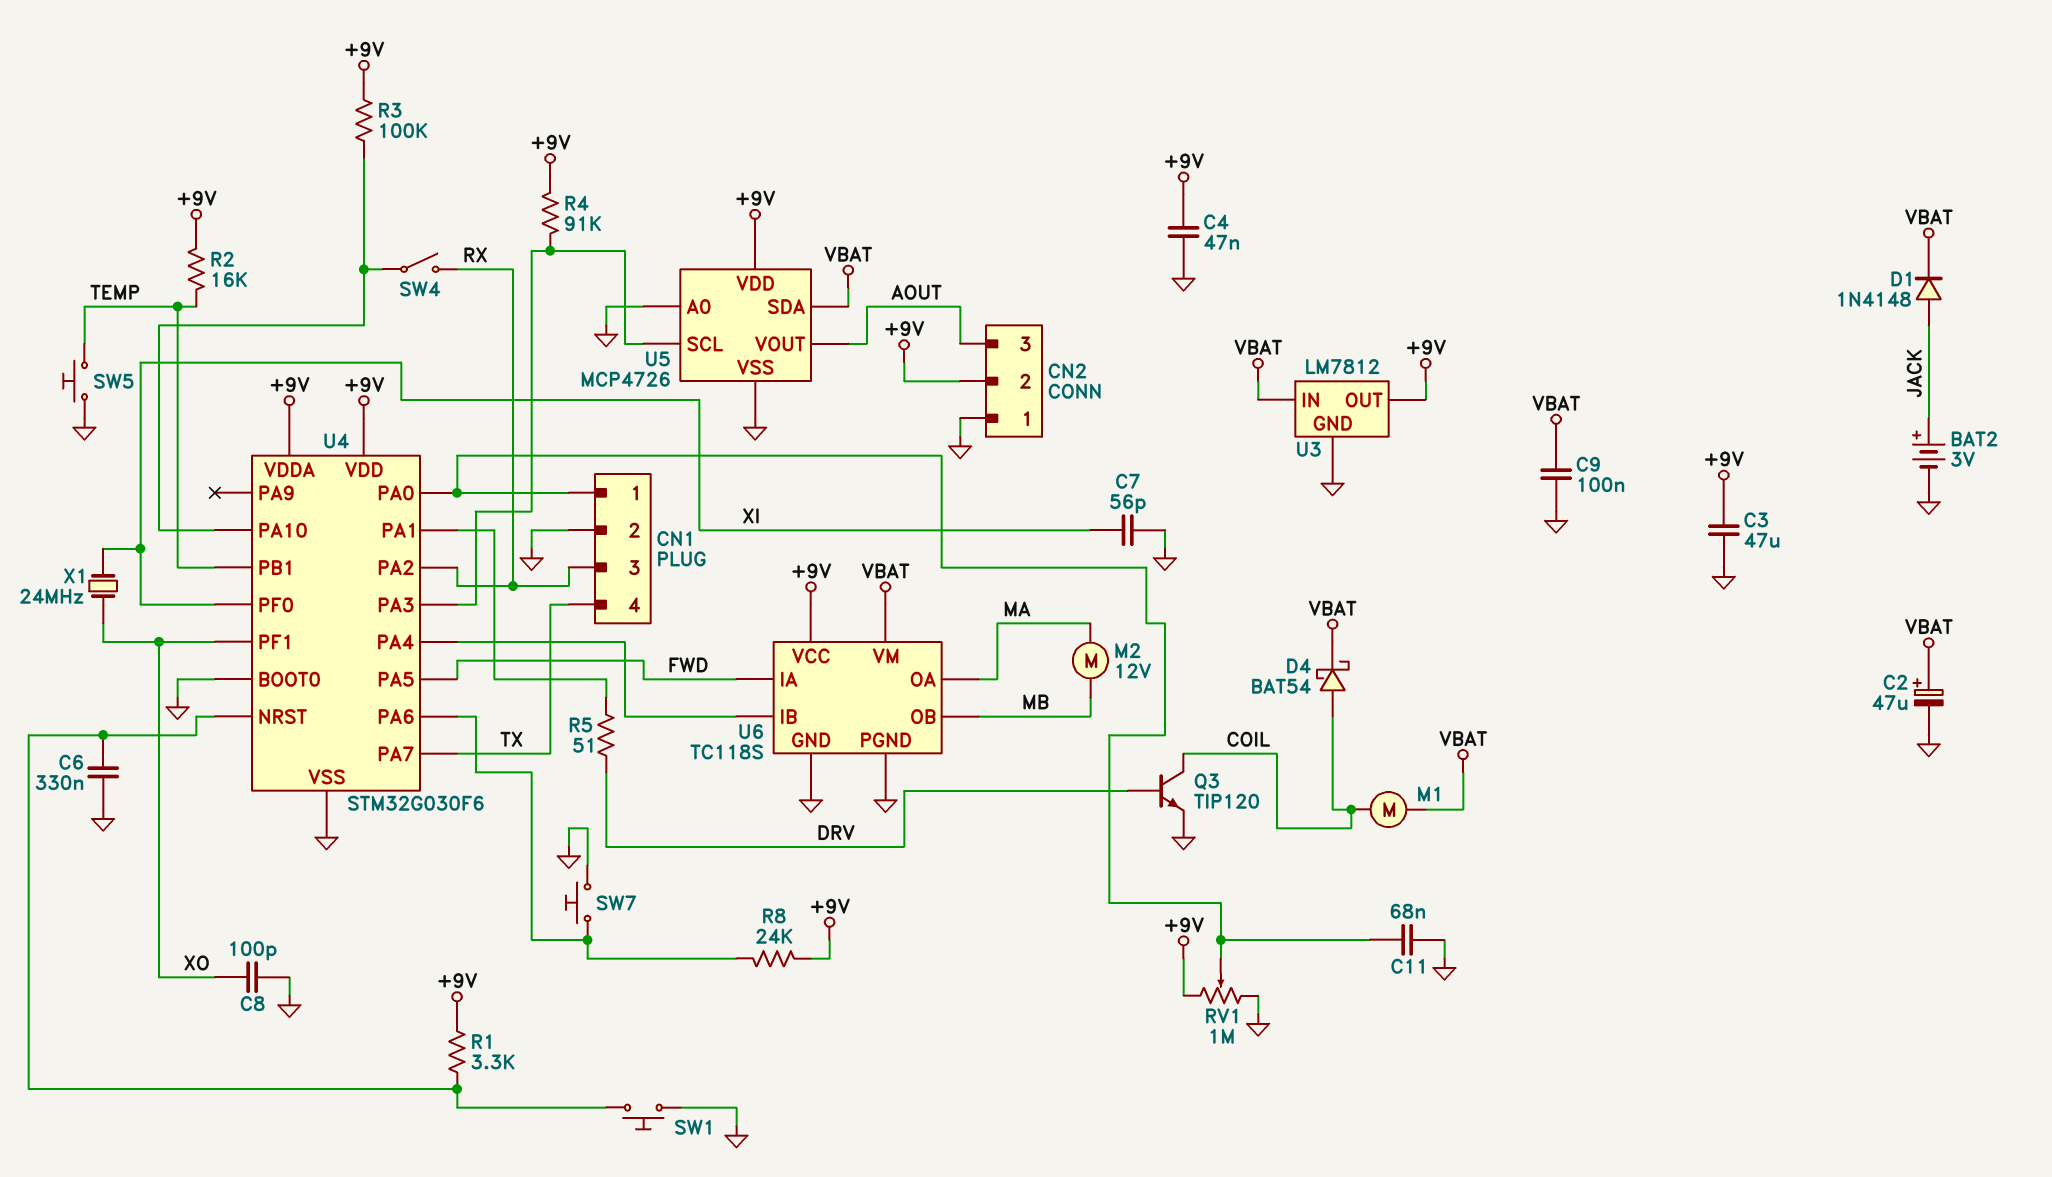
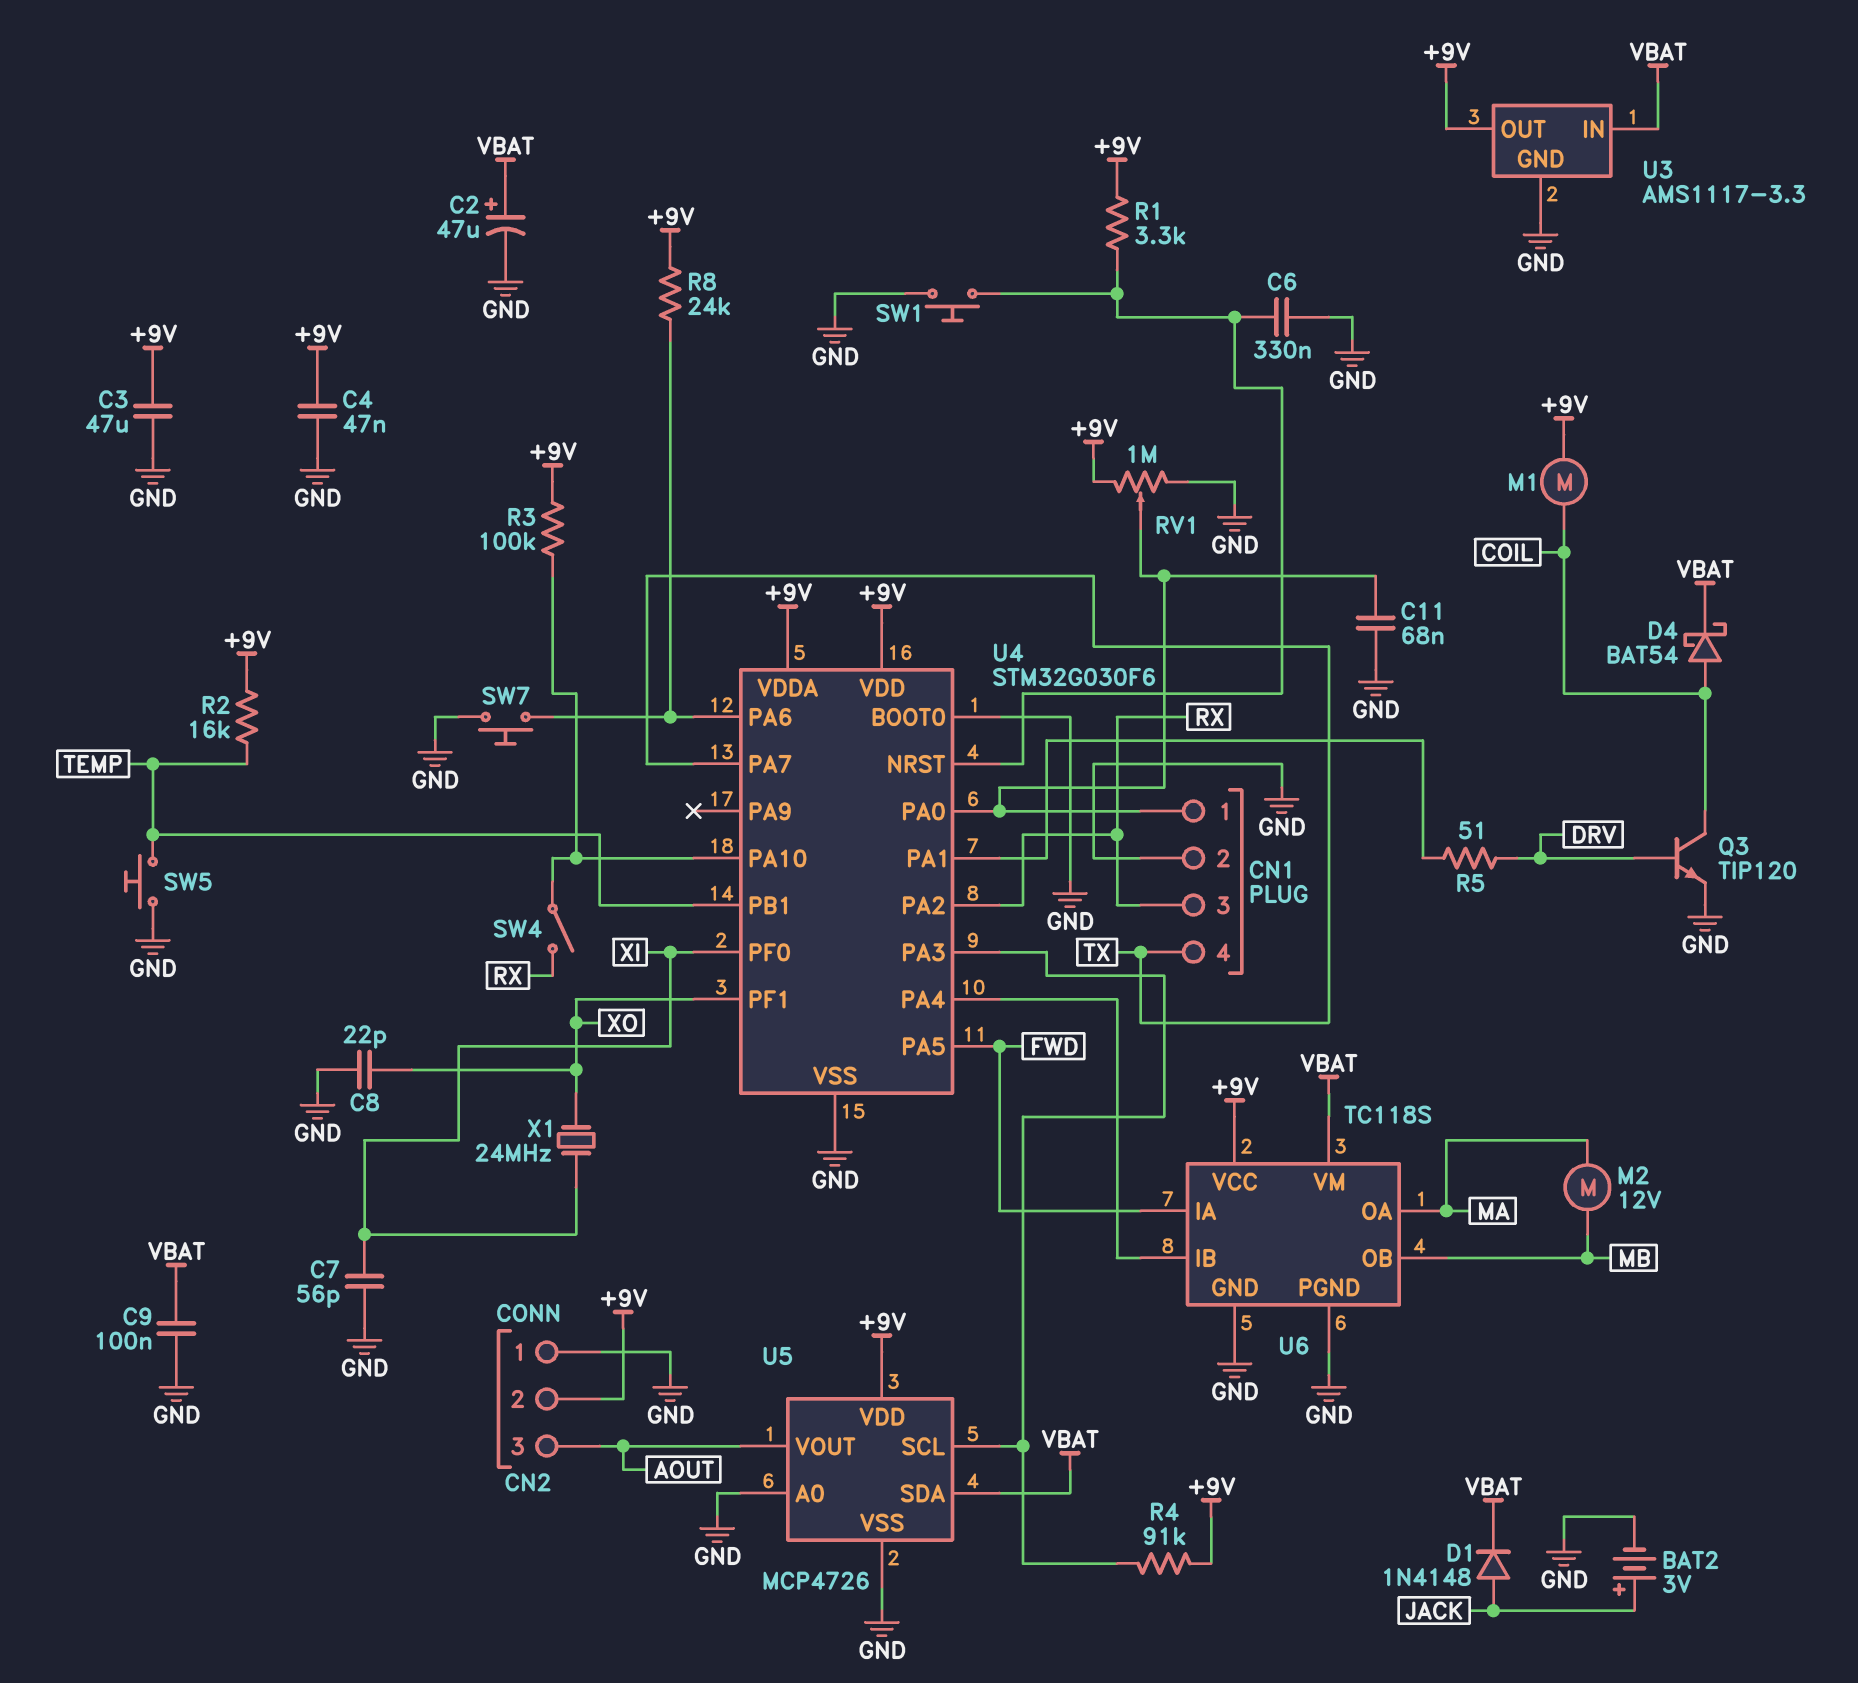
C8: 100pF (GND, XO) -> 22pF (GND, XO)
M1: motor (COIL, VBAT) -> motor (+9V, COIL)
U3: LM7812 -> AMS1117-3.3

